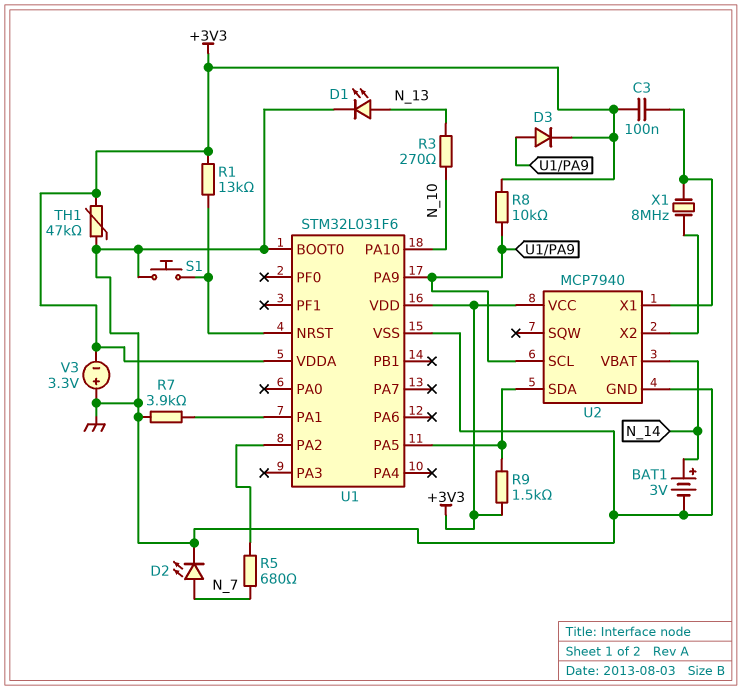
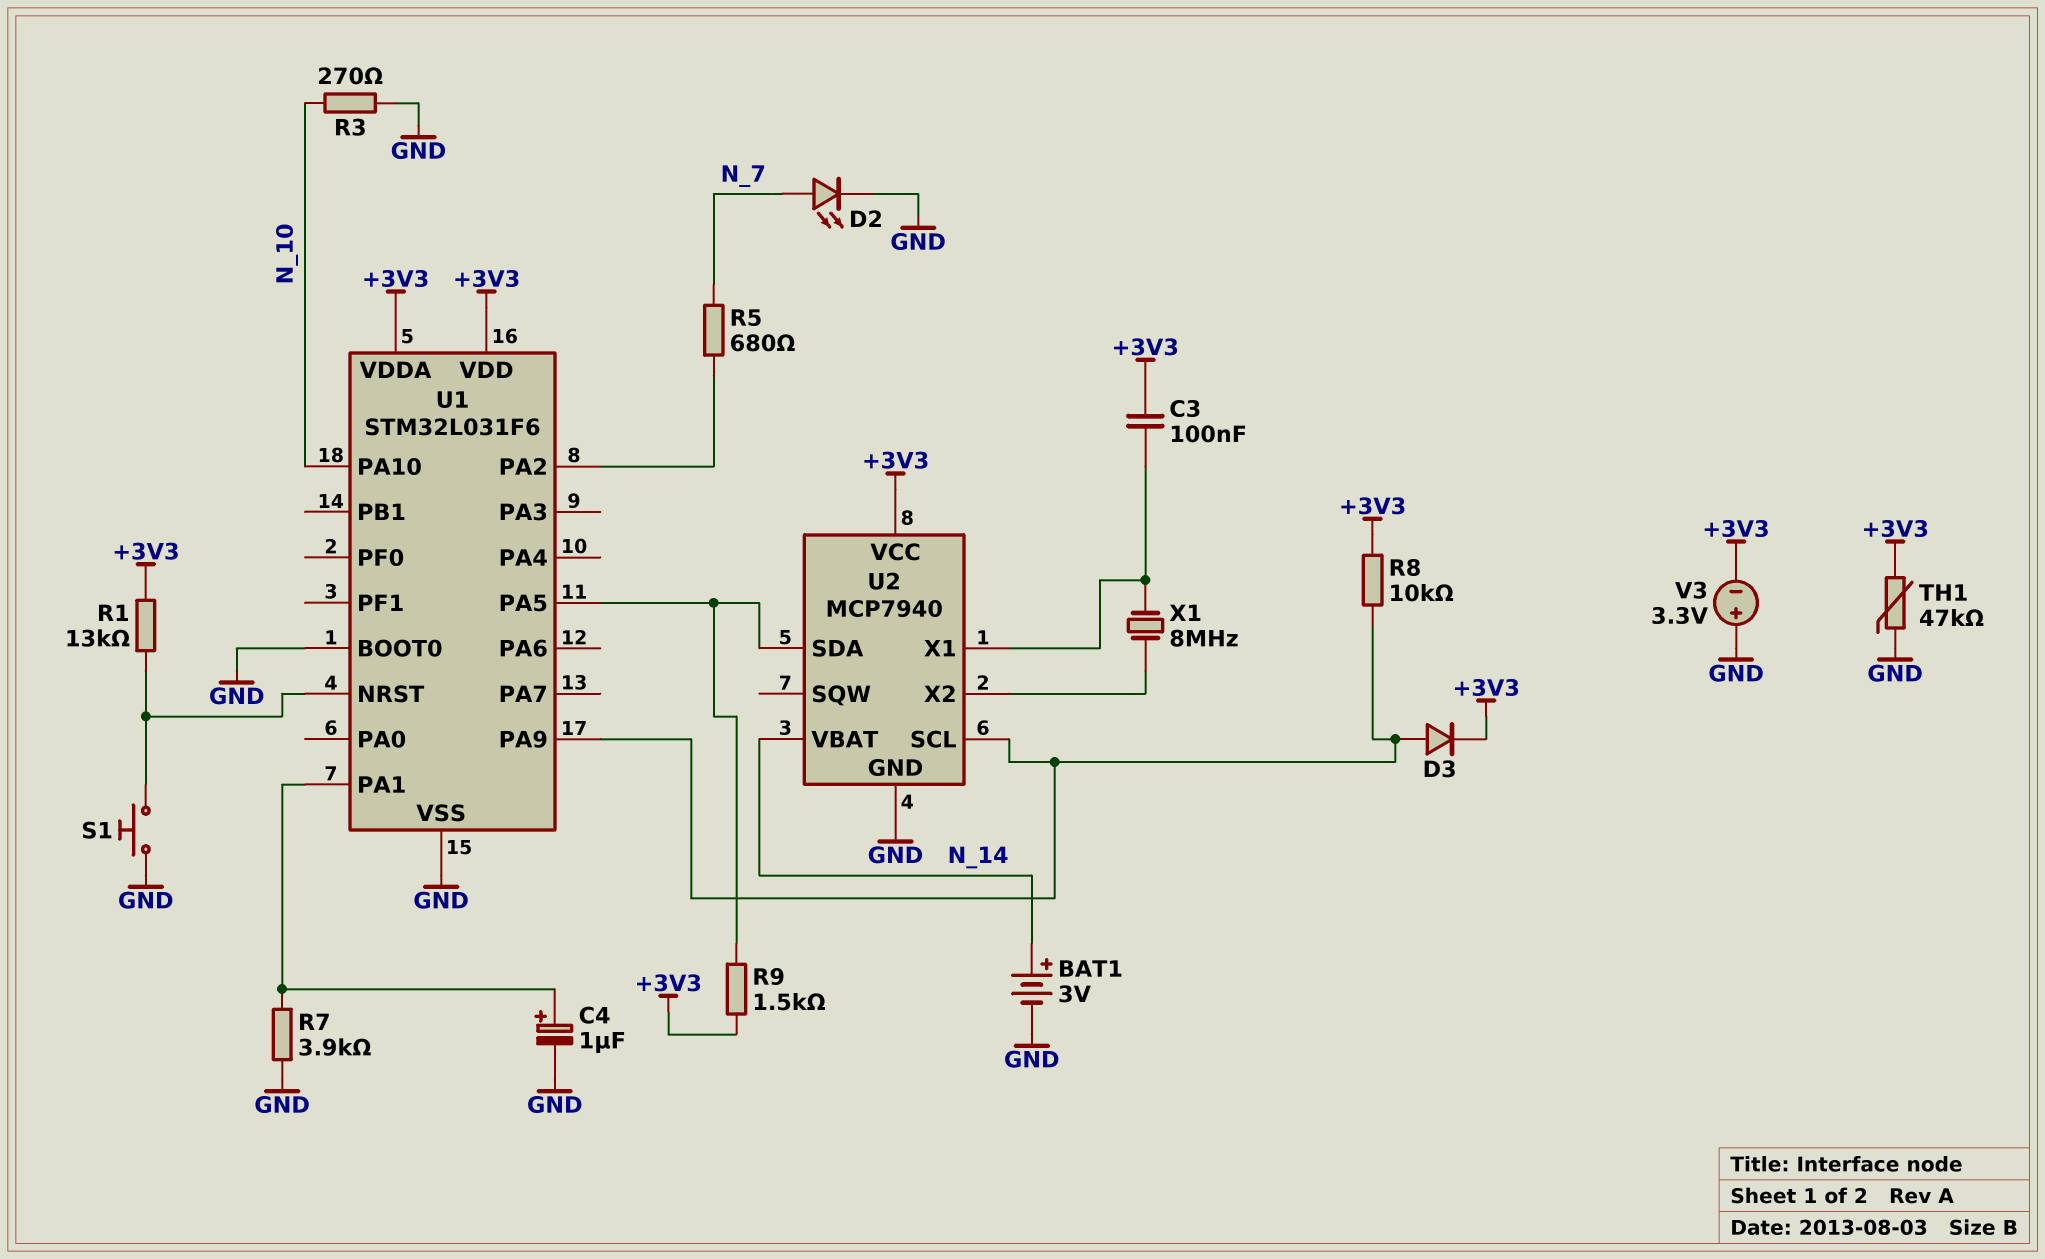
C4: none -> 1uF (plus U1/PA1, minus GND)
D1: LED (A N_13, K GND) -> none
R3: 270 (N_10, N_13) -> 270 (GND, N_10)

